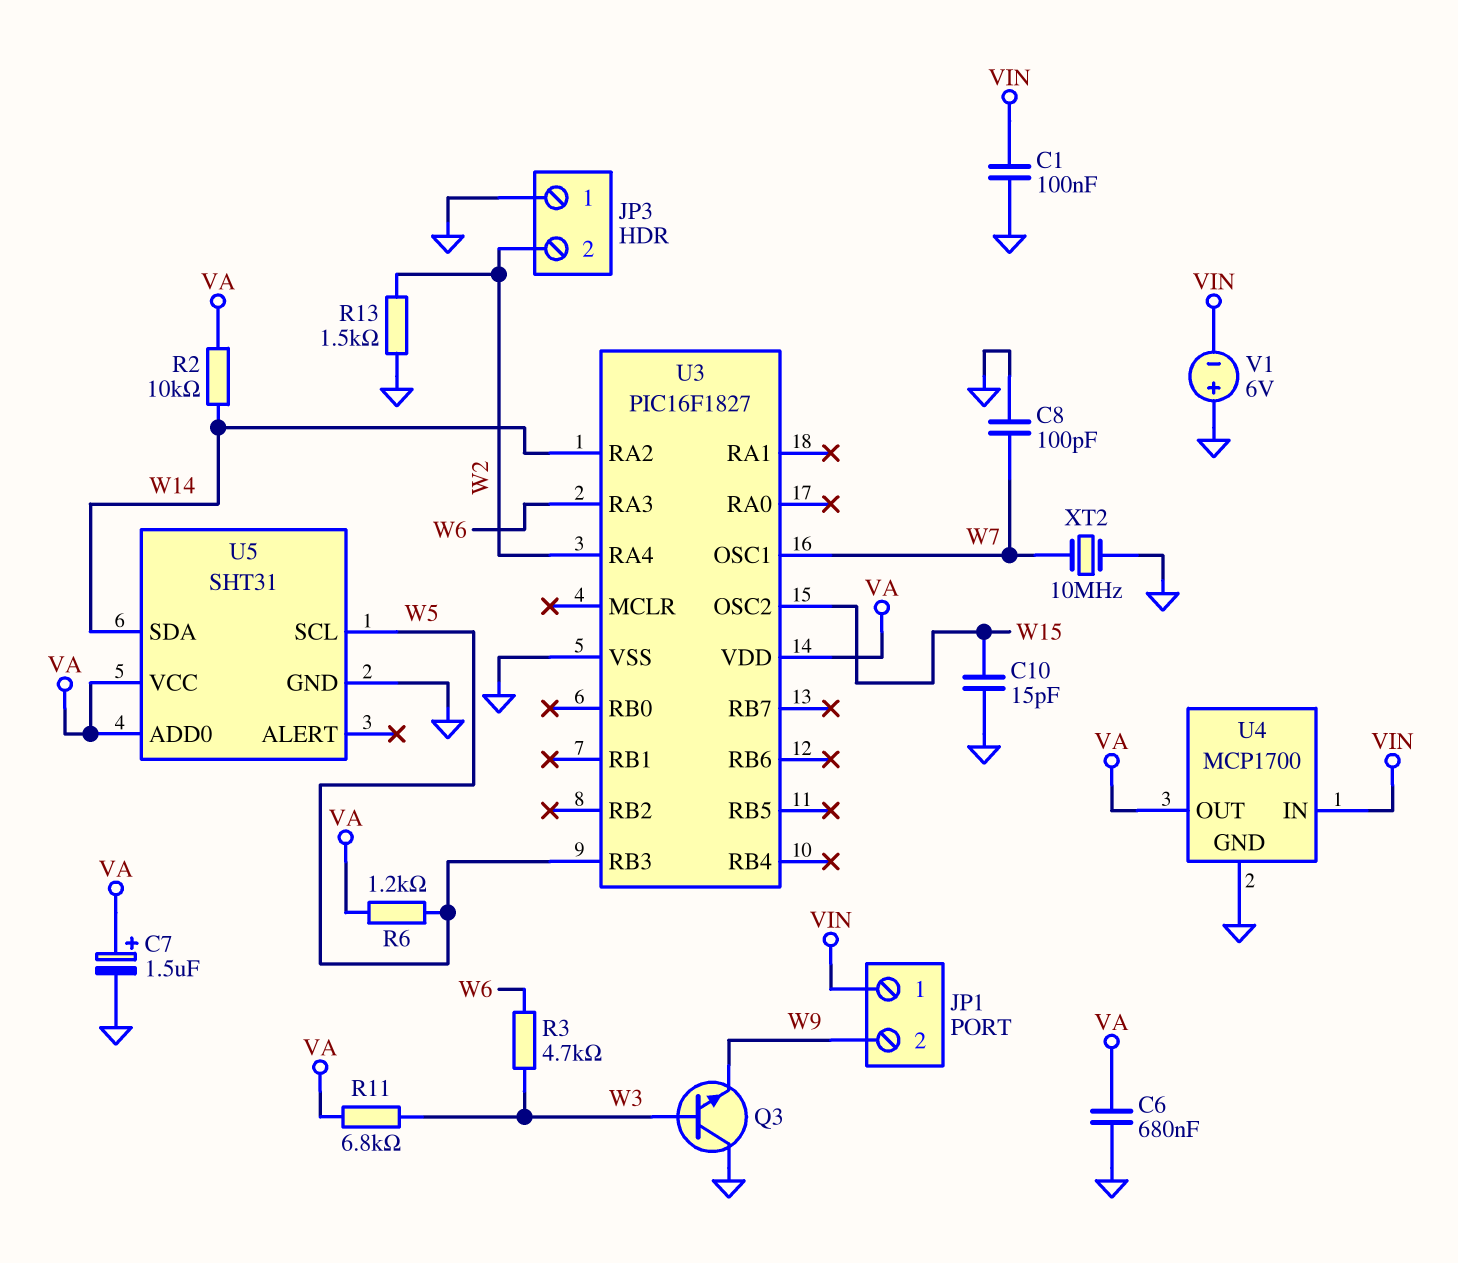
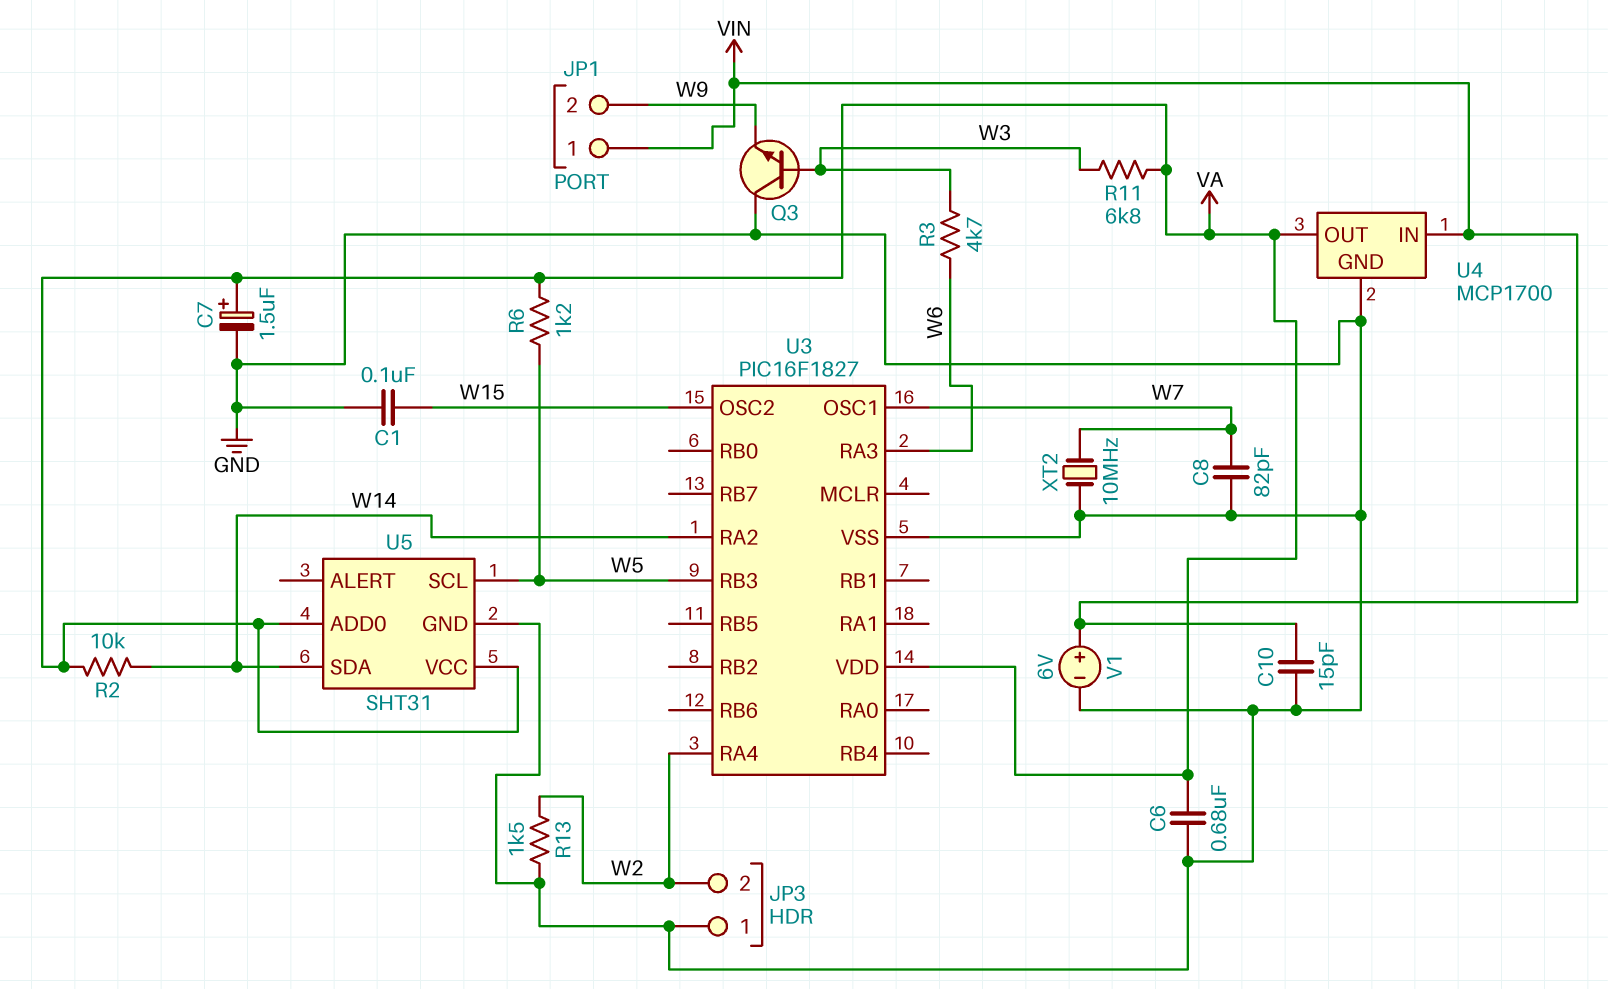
C1: 100nF (GND, VIN) -> 100nF (GND, W15)
C8: 100pF (GND, W7) -> 82pF (GND, W7)
C10: 15pF (GND, W15) -> 15pF (GND, VIN)
V1: 6V (plus GND, minus VIN) -> 6V (plus VIN, minus GND)

